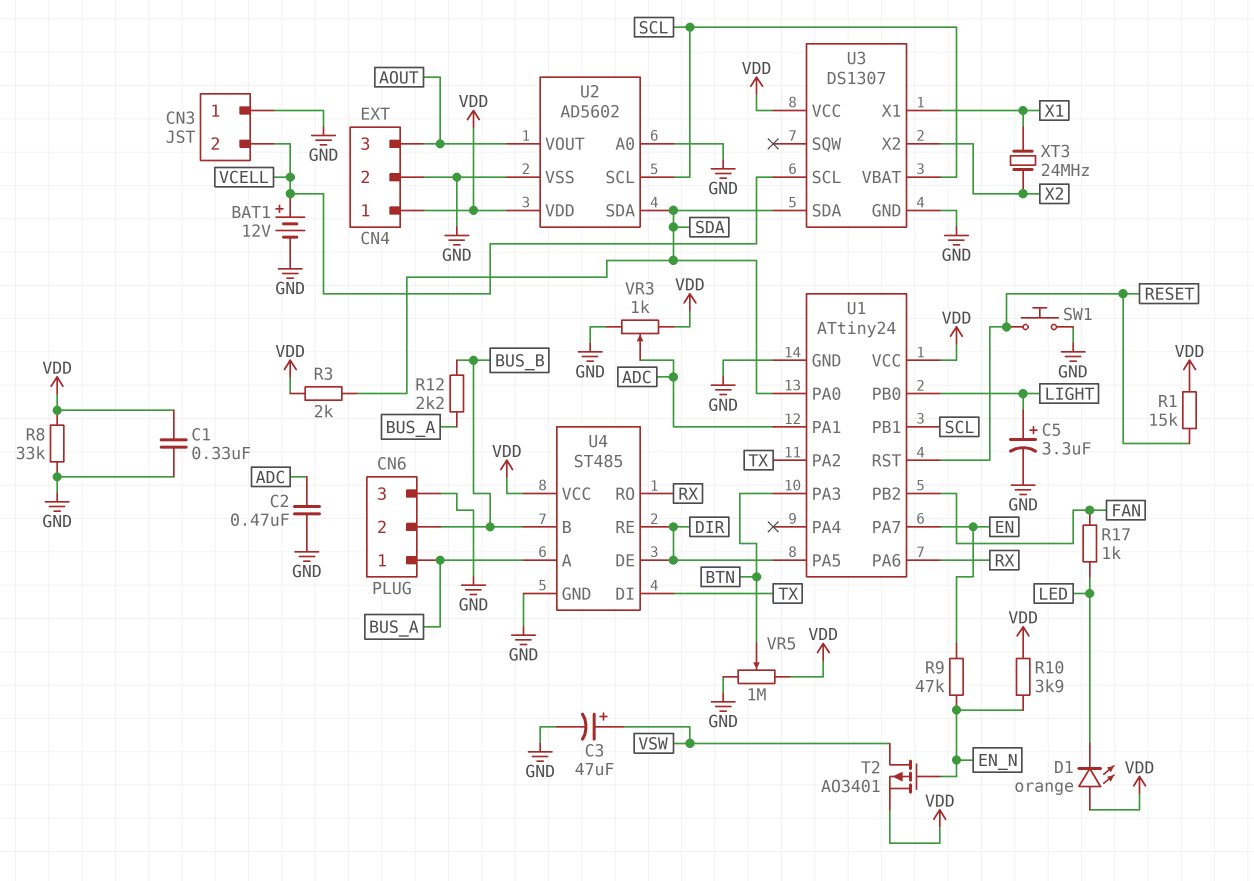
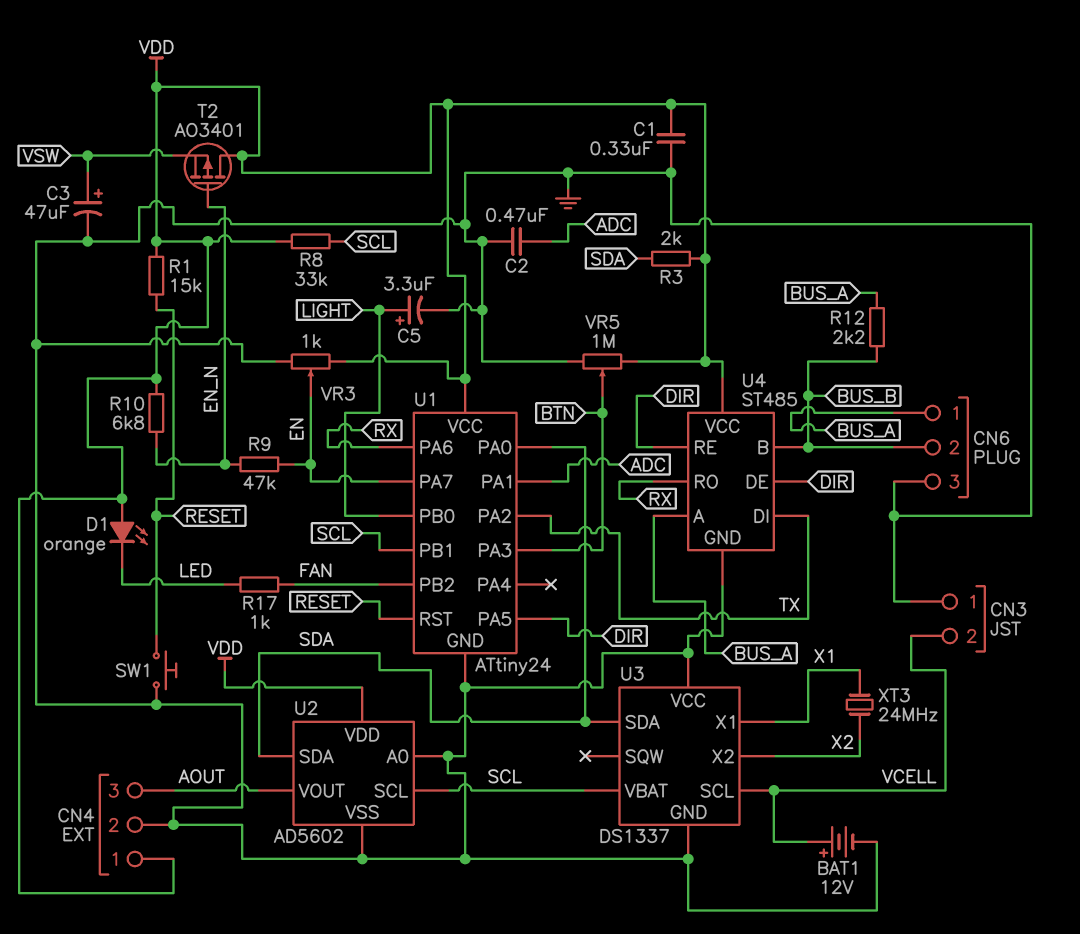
R8: 33k (GND, VDD) -> 33k (SCL, VDD)
R10: 3.9k (EN_N, VDD) -> 6.8k (EN_N, VDD)
T2: PMOS AO3401 (G EN_N, D VSW, S VDD) -> PMOS AO3401 (G EN_N, D VDD, S VSW)
U3: DS1307 -> DS1337
U3 pin VCC: VDD -> GND
VR3: 1k (GND, VDD, wiper ADC) -> 1k (GND, VDD, wiper EN)

